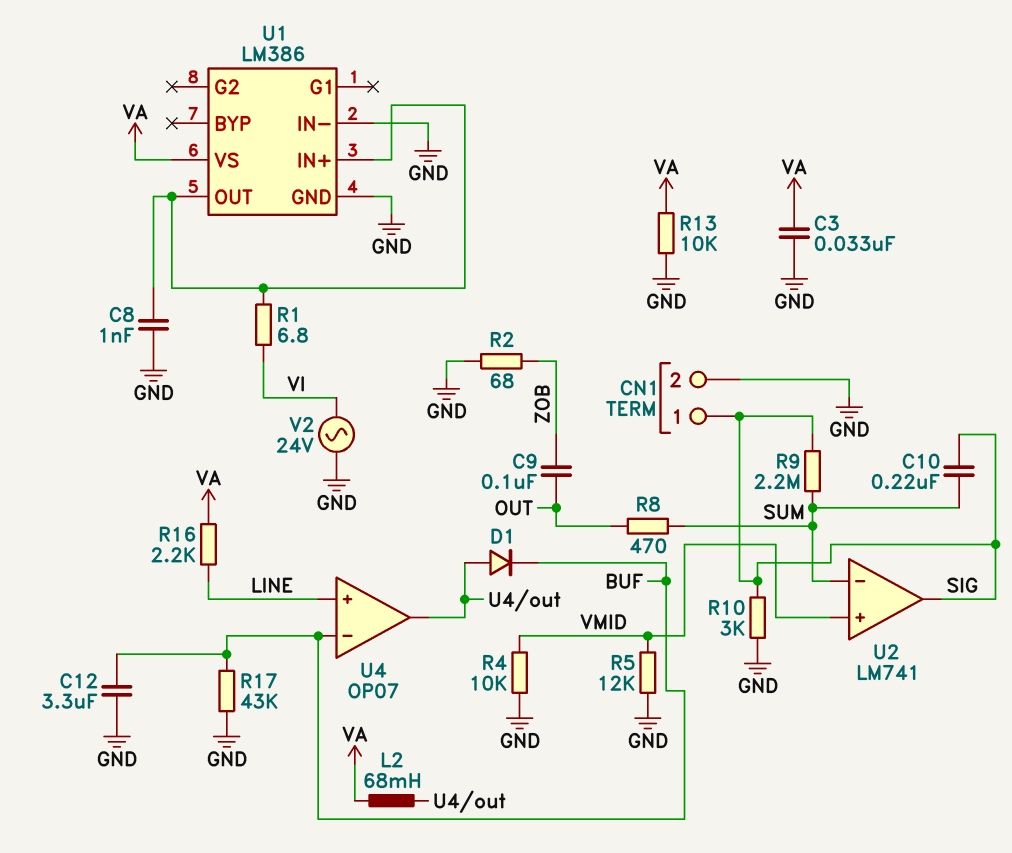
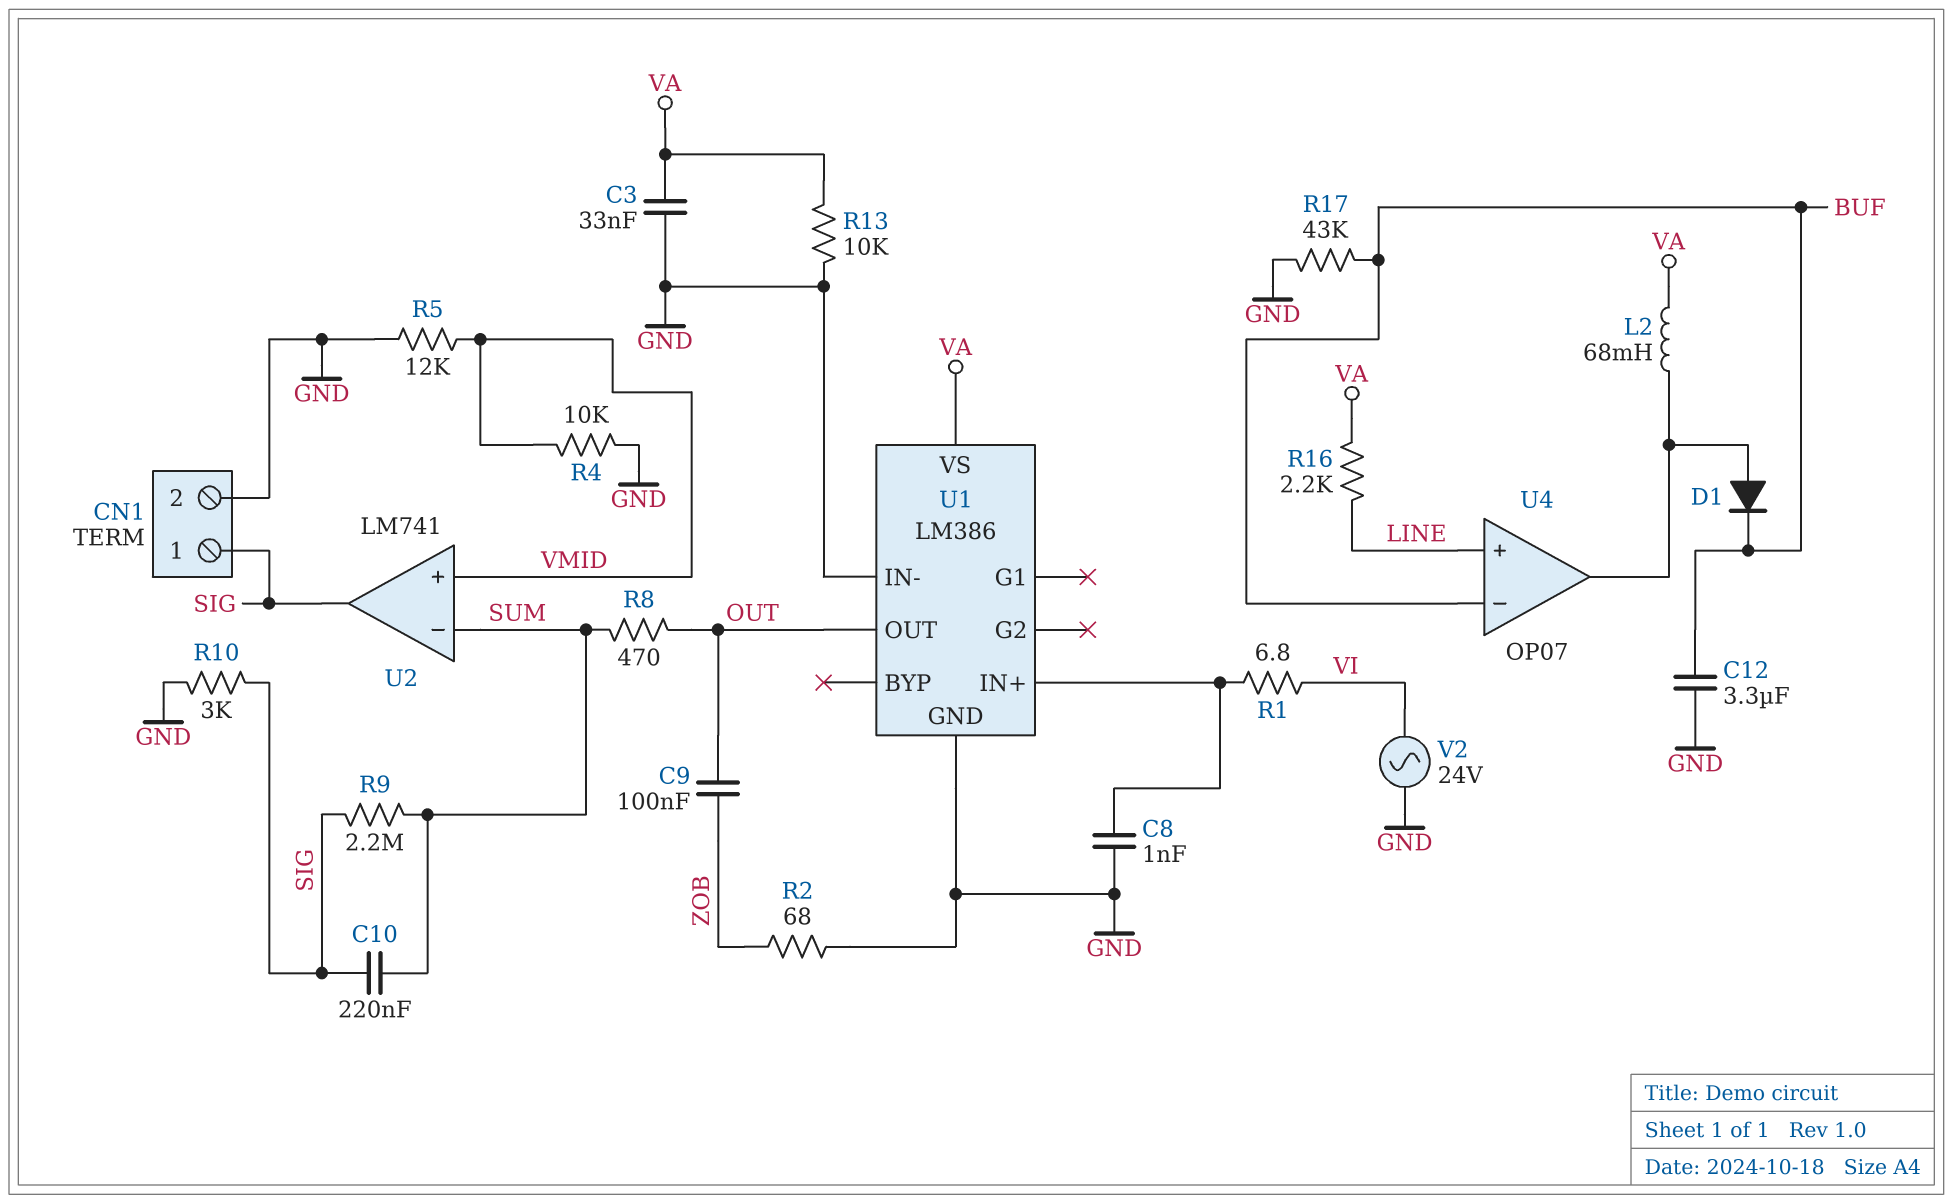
U1 pin OUT: U1/IN+ -> OUT

